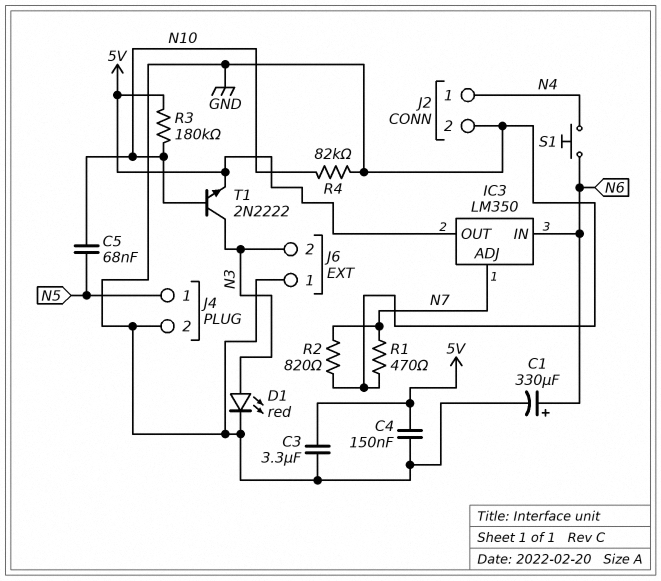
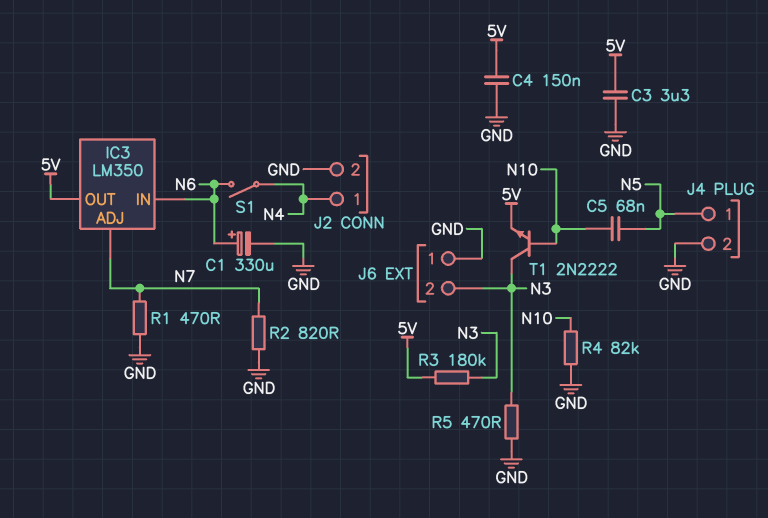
D1: LED red (A N3, K GND) -> none
R3: 180k (5V, N10) -> 180k (5V, N3)
R5: none -> 470 (GND, N3)
S1: button (N4, N6) -> switch (N4, N6)

